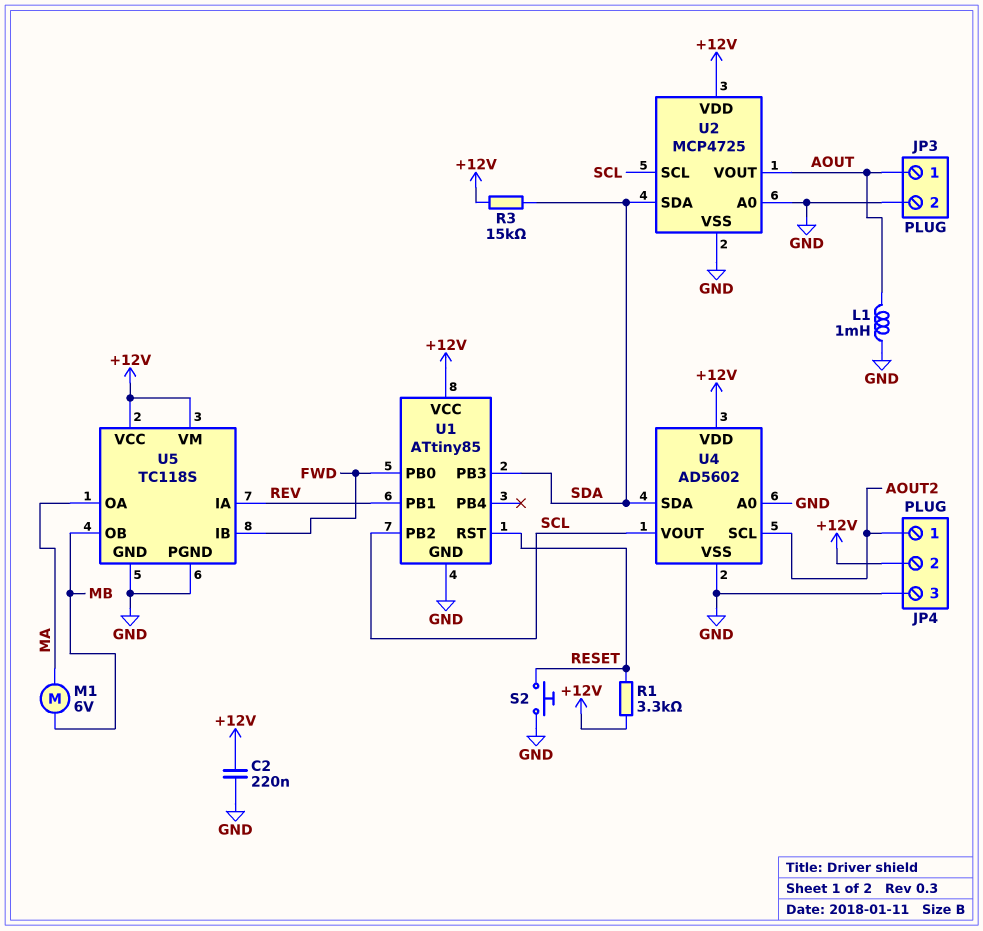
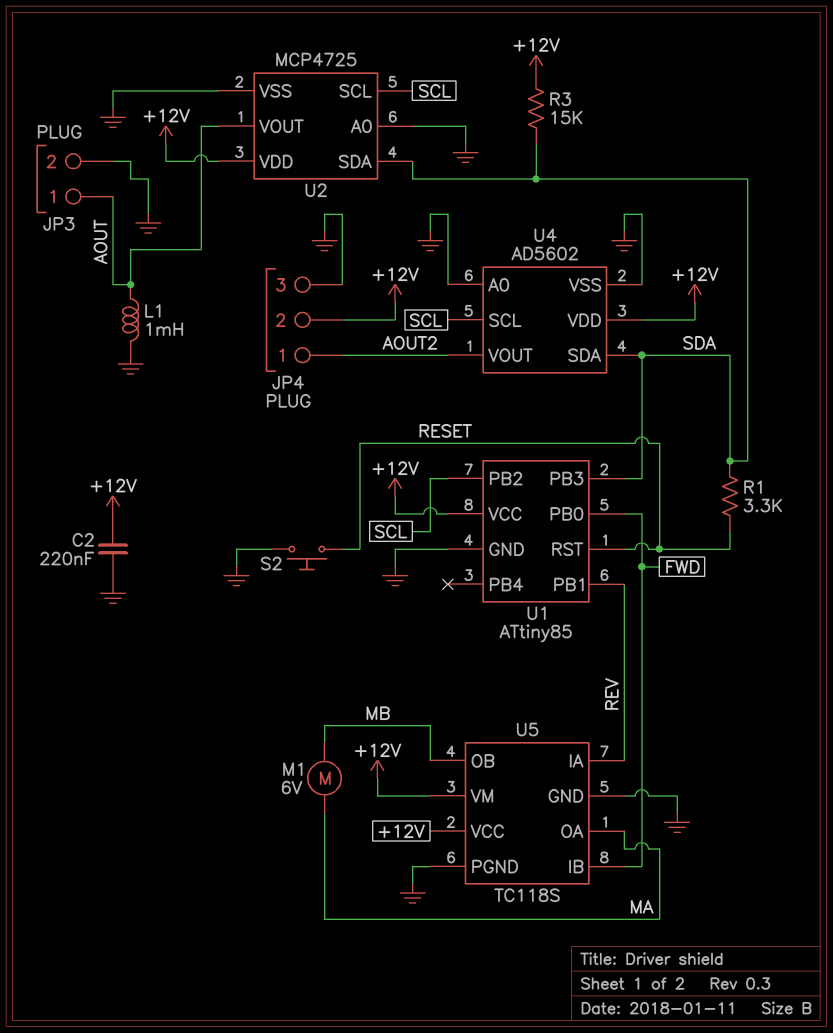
R1: 3.3k (+12V, RESET) -> 3.3k (RESET, SDA)
U4 pin SCL: AOUT2 -> SCL
U4 pin VOUT: SCL -> AOUT2

